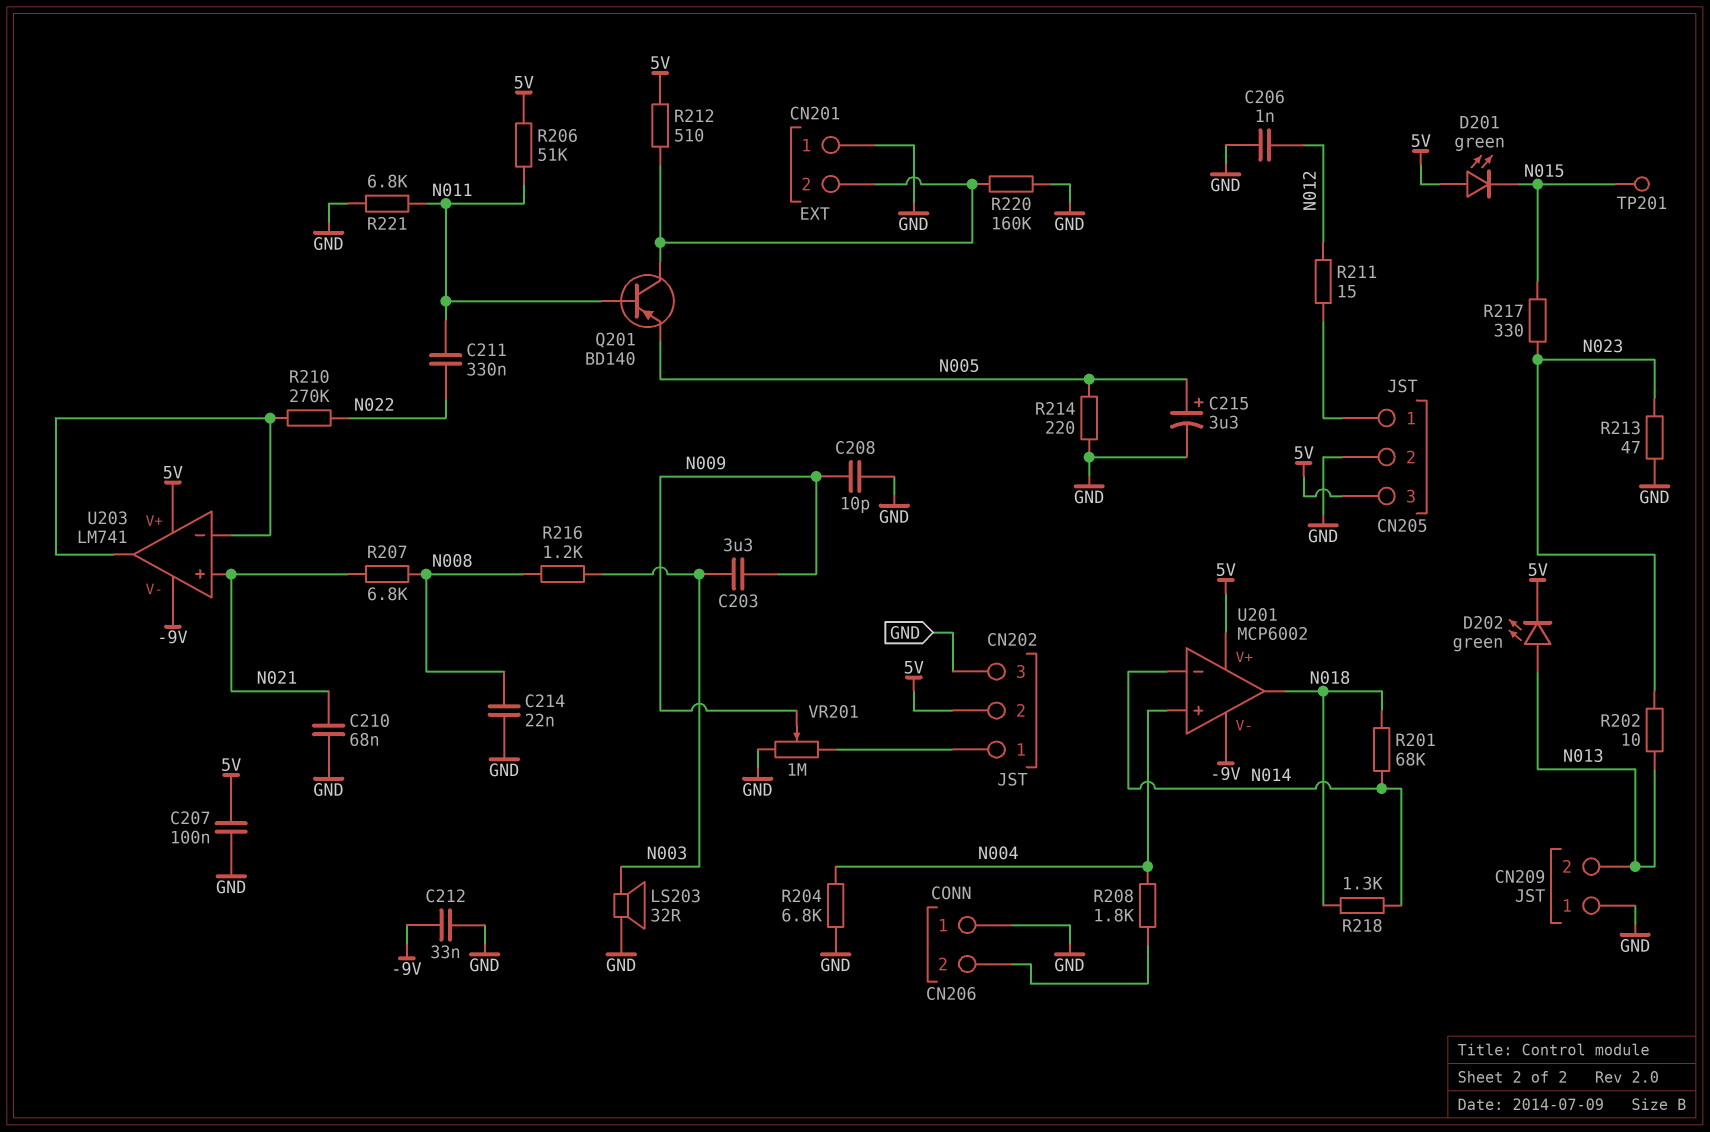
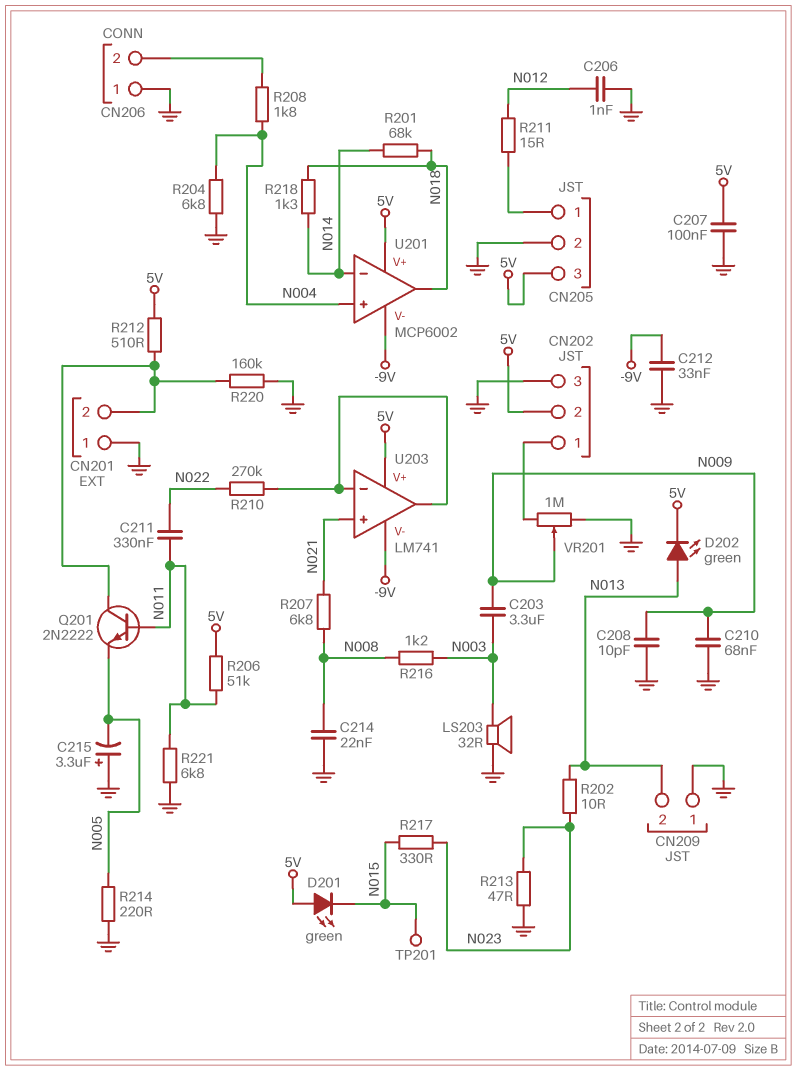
C210: 68nF (GND, N021) -> 68nF (GND, N009)
C215: 3.3uF (plus N005, minus GND) -> 3.3uF (plus GND, minus N005)
Q201: PNP BD140 (B N011, C CN201/2, E N005) -> NPN 2N2222 (B N011, C CN201/2, E N005)

